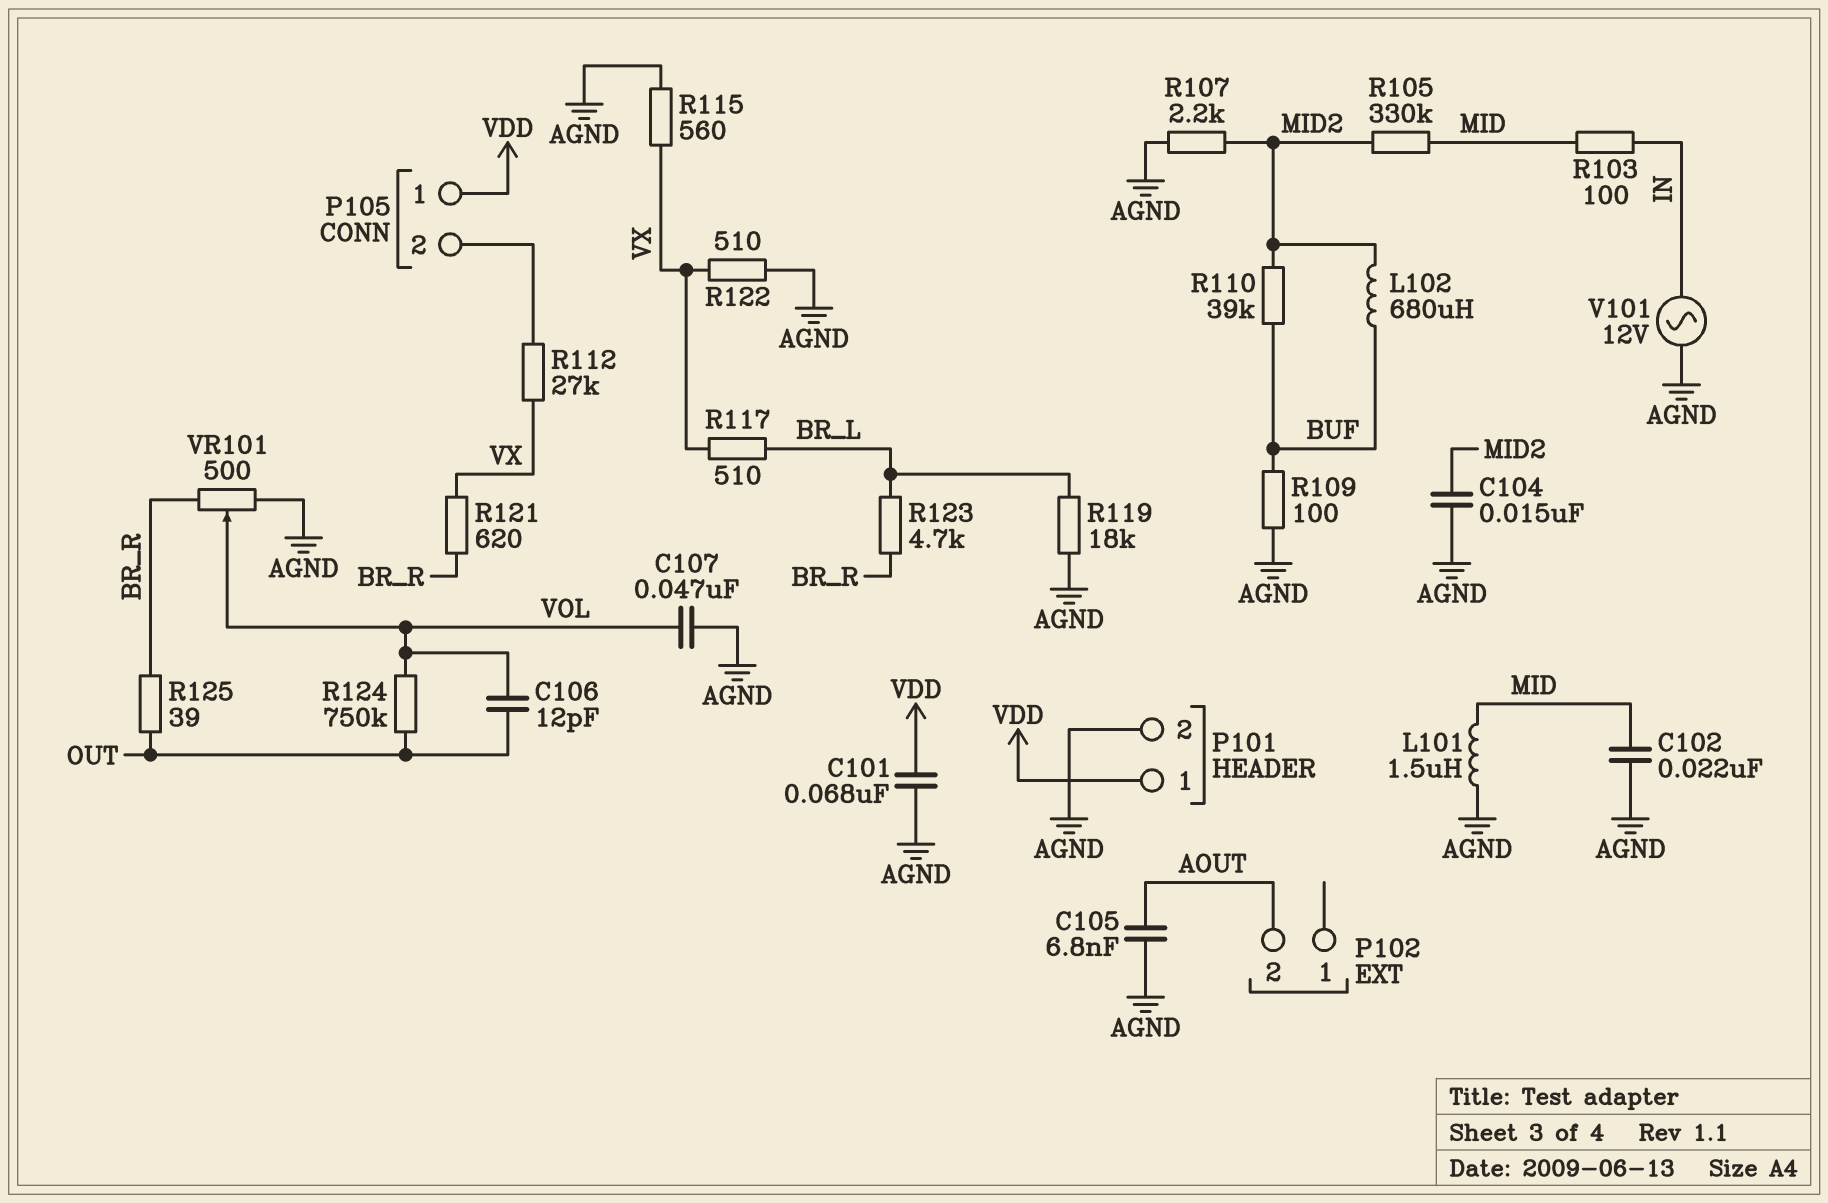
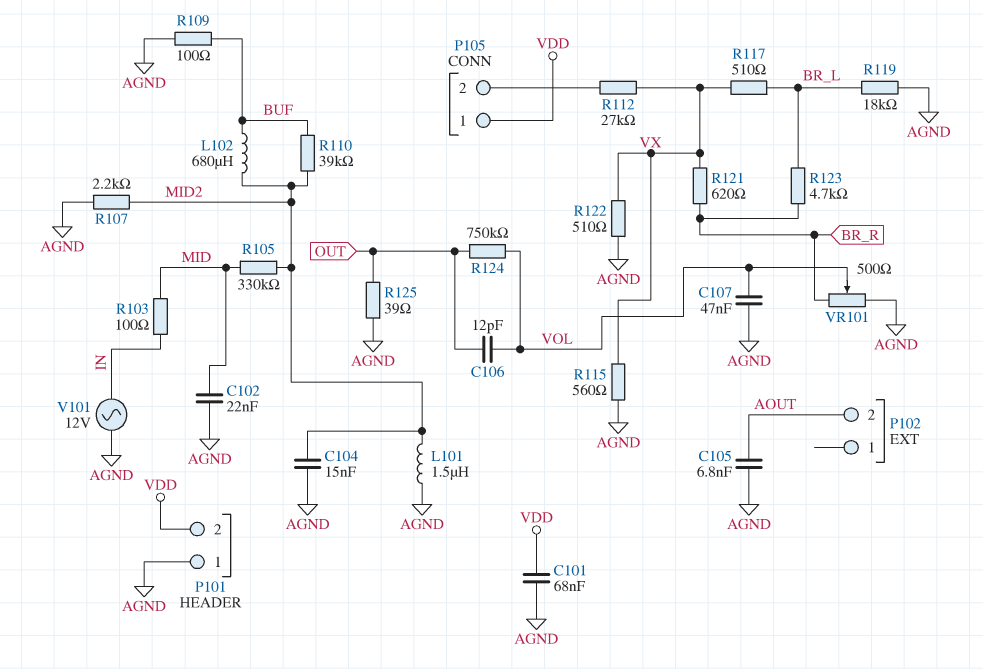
L101: 1.5uH (AGND, MID) -> 1.5uH (AGND, MID2)
P101 pin 1: VDD -> AGND
P101 pin 2: AGND -> VDD
R125: 39 (BR_R, OUT) -> 39 (AGND, OUT)

